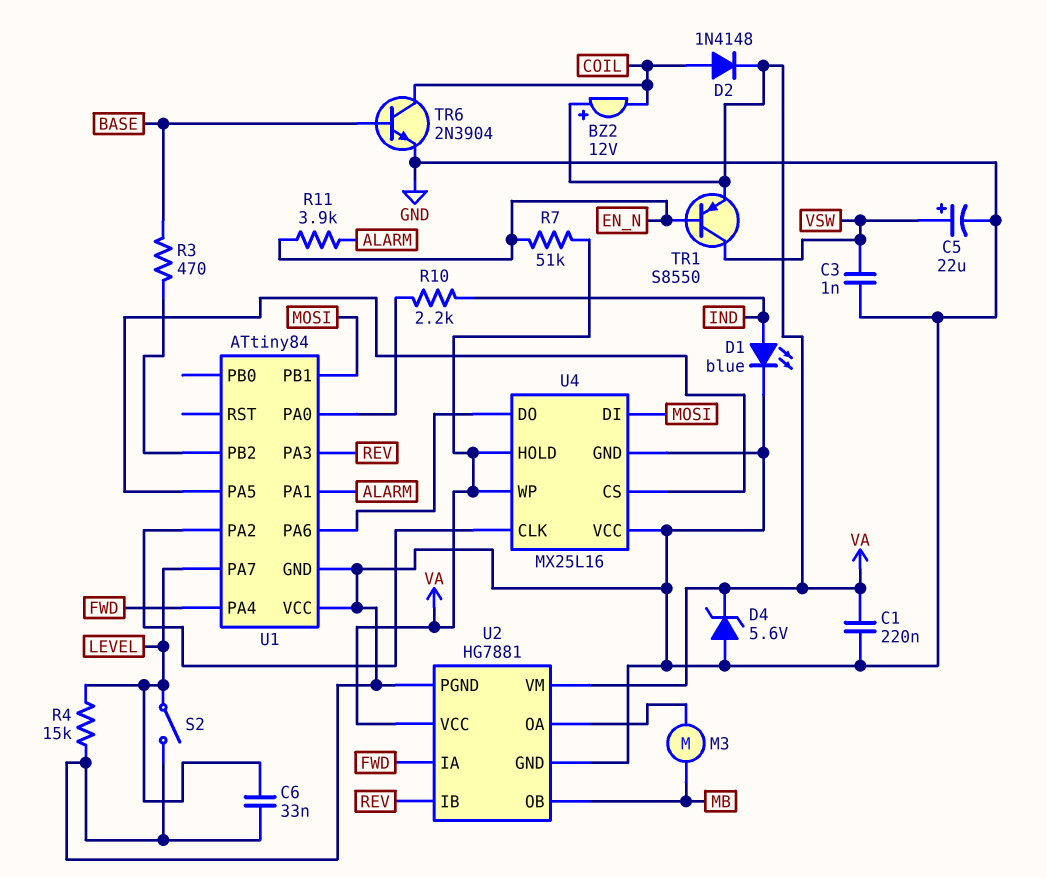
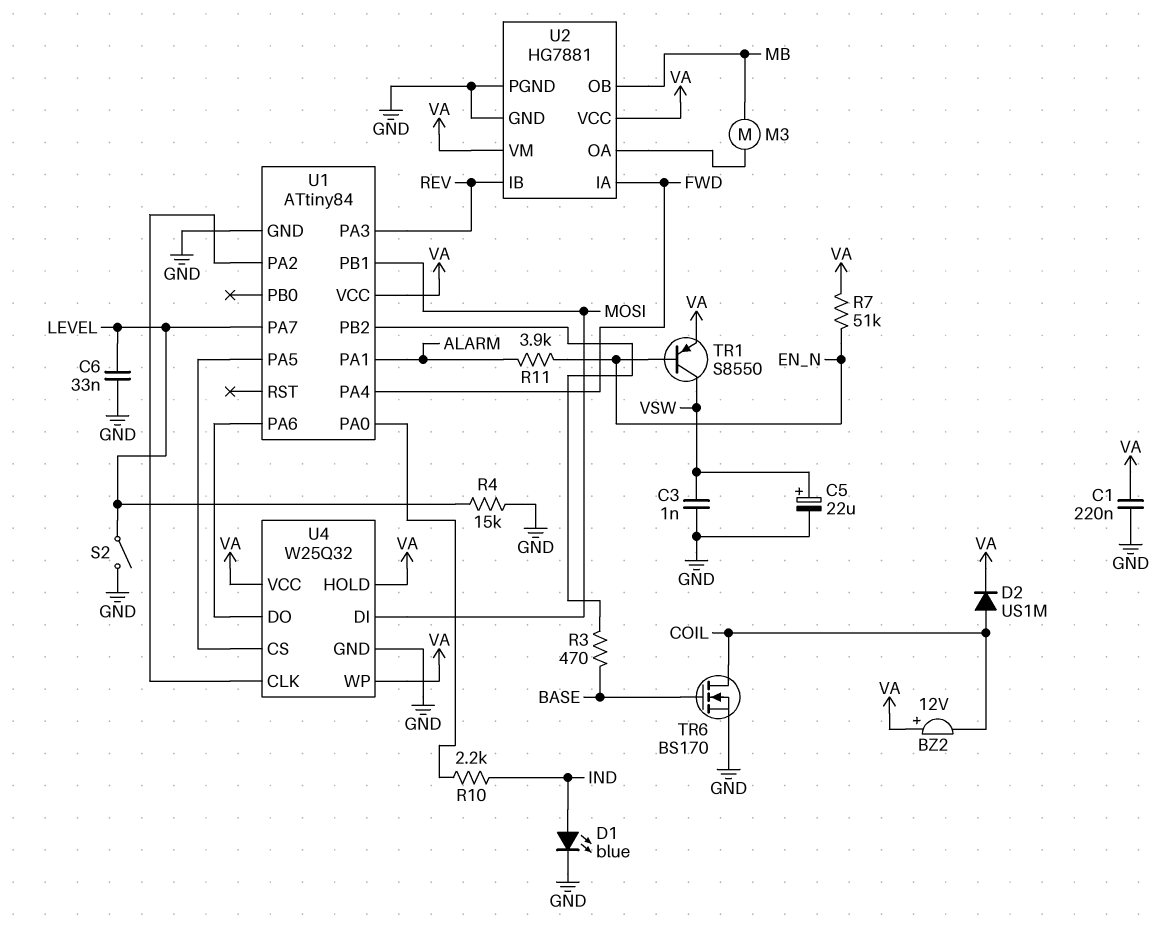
D2: diode 1N4148 (A COIL, K VA) -> diode US1M (A COIL, K VA)
D4: zener 5.6V (A GND, K VA) -> none
TR6: NPN 2N3904 (B BASE, C COIL, E GND) -> NMOS BS170 (G BASE, D COIL, S GND)
U1 pin VCC: GND -> VA
U4: MX25L16 -> W25Q32
U4 pin VCC: GND -> VA

